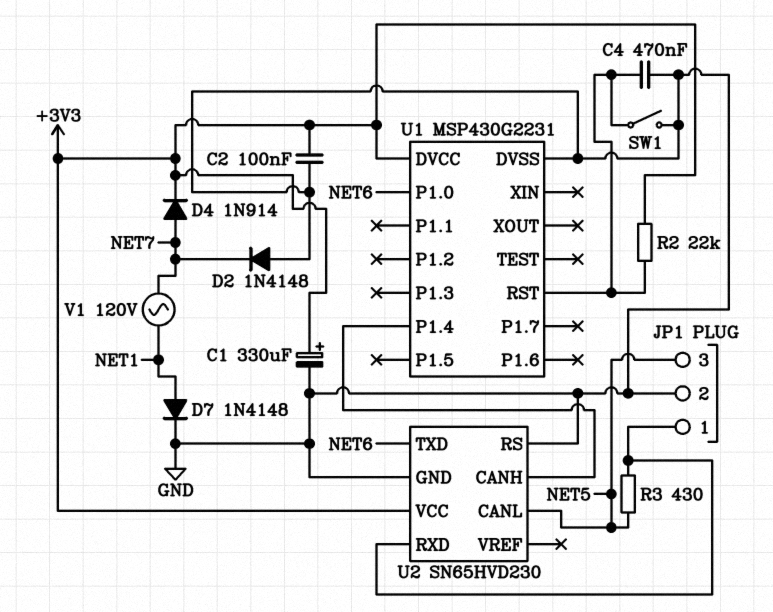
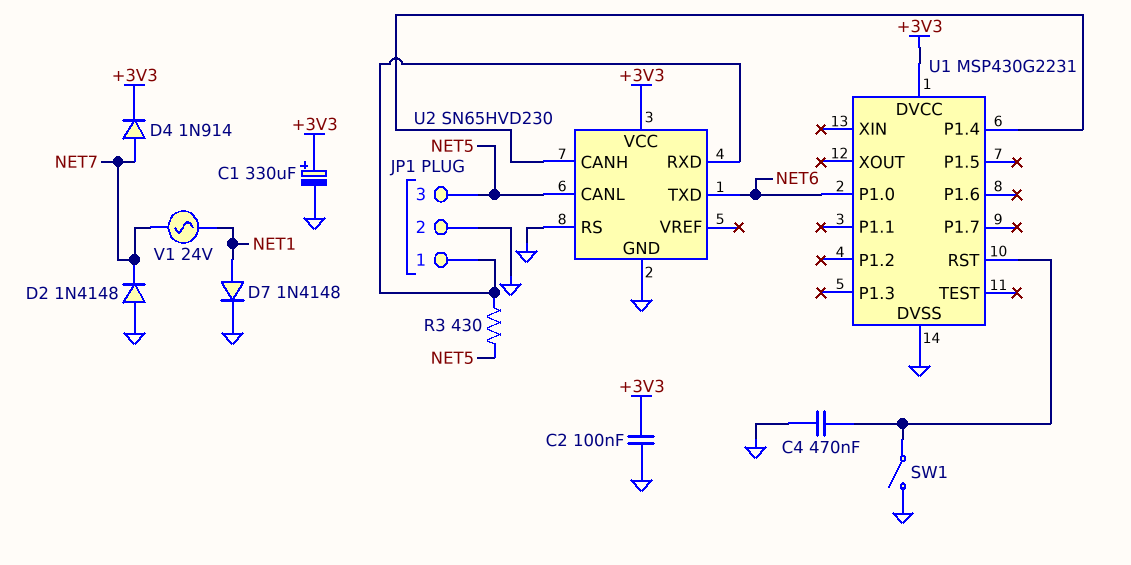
R2: 22k (+3V3, U1/RST) -> none
V1: AC 120V (NET1, NET7) -> AC 24V (NET1, NET7)

